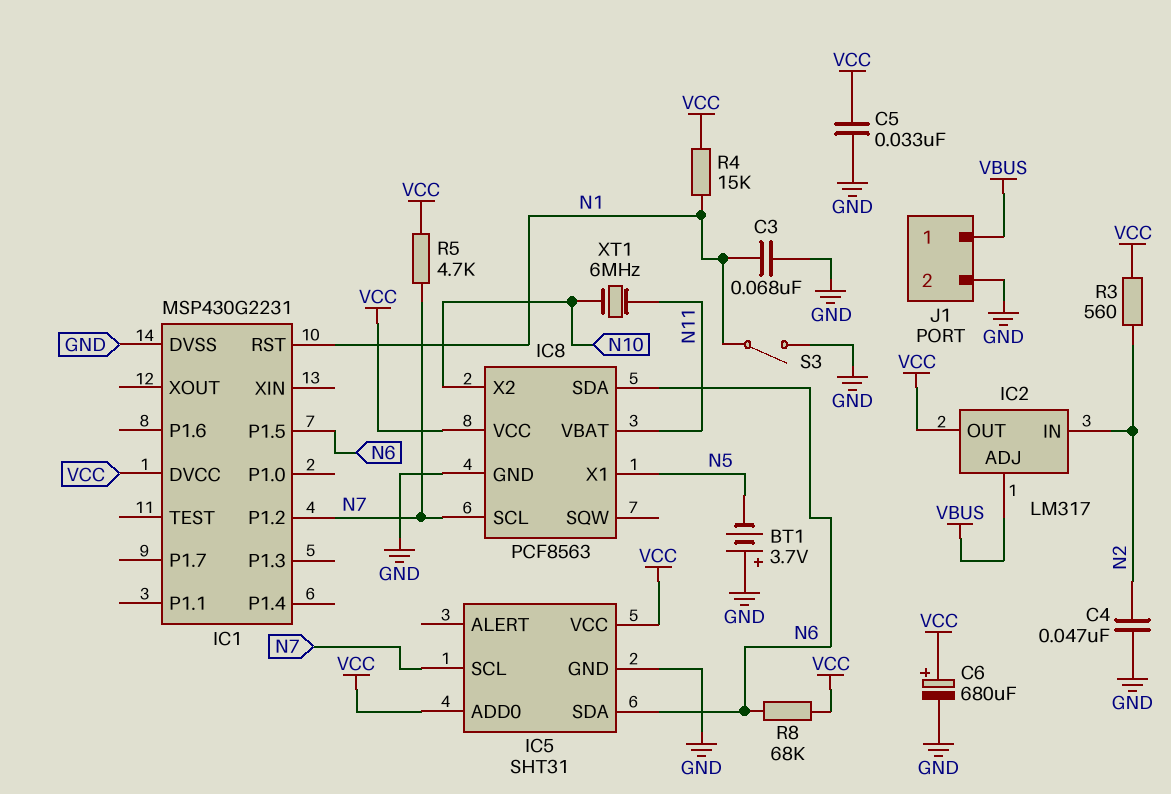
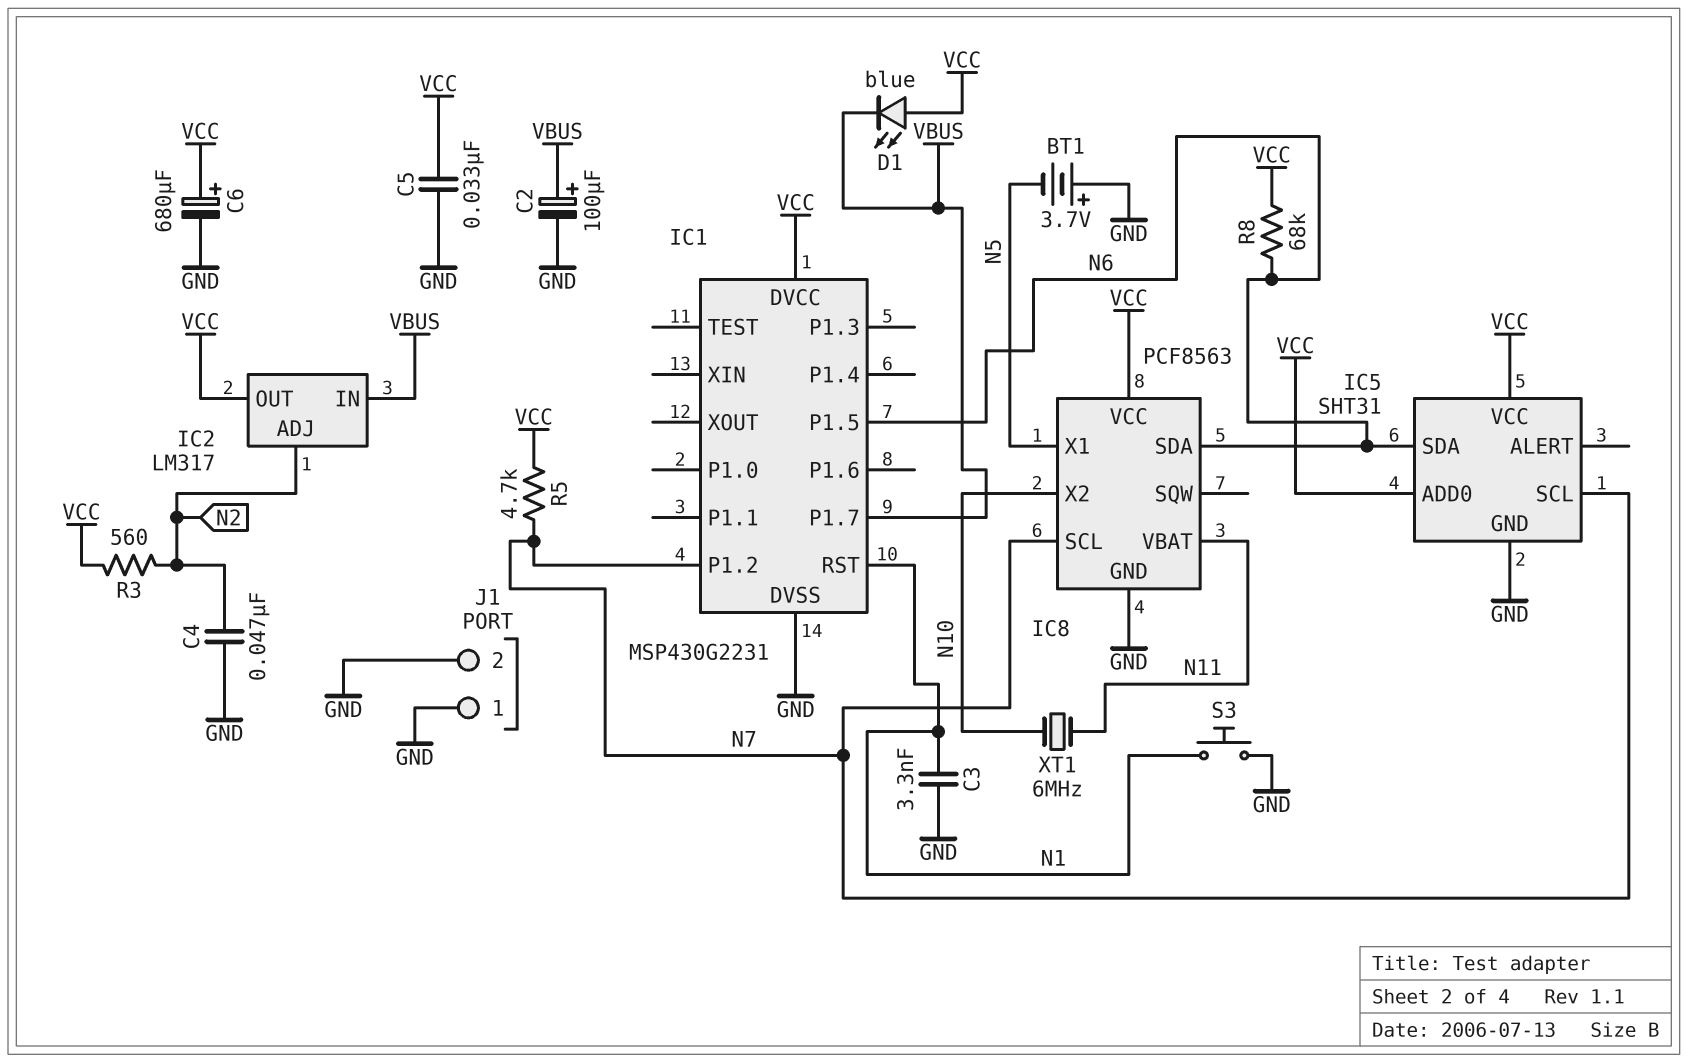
C2: none -> 100uF (plus VBUS, minus GND)
C3: 68nF (GND, N1) -> 3.3nF (GND, N1)
D1: none -> LED blue (A VCC, K VBUS)
IC1 pin P1.7: none -> VBUS
IC2 pin ADJ: VBUS -> N2
IC2 pin IN: N2 -> VBUS
J1 pin 1: VBUS -> GND
R4: 15k (N1, VCC) -> none
S3: switch (GND, N1) -> button (GND, N1)

